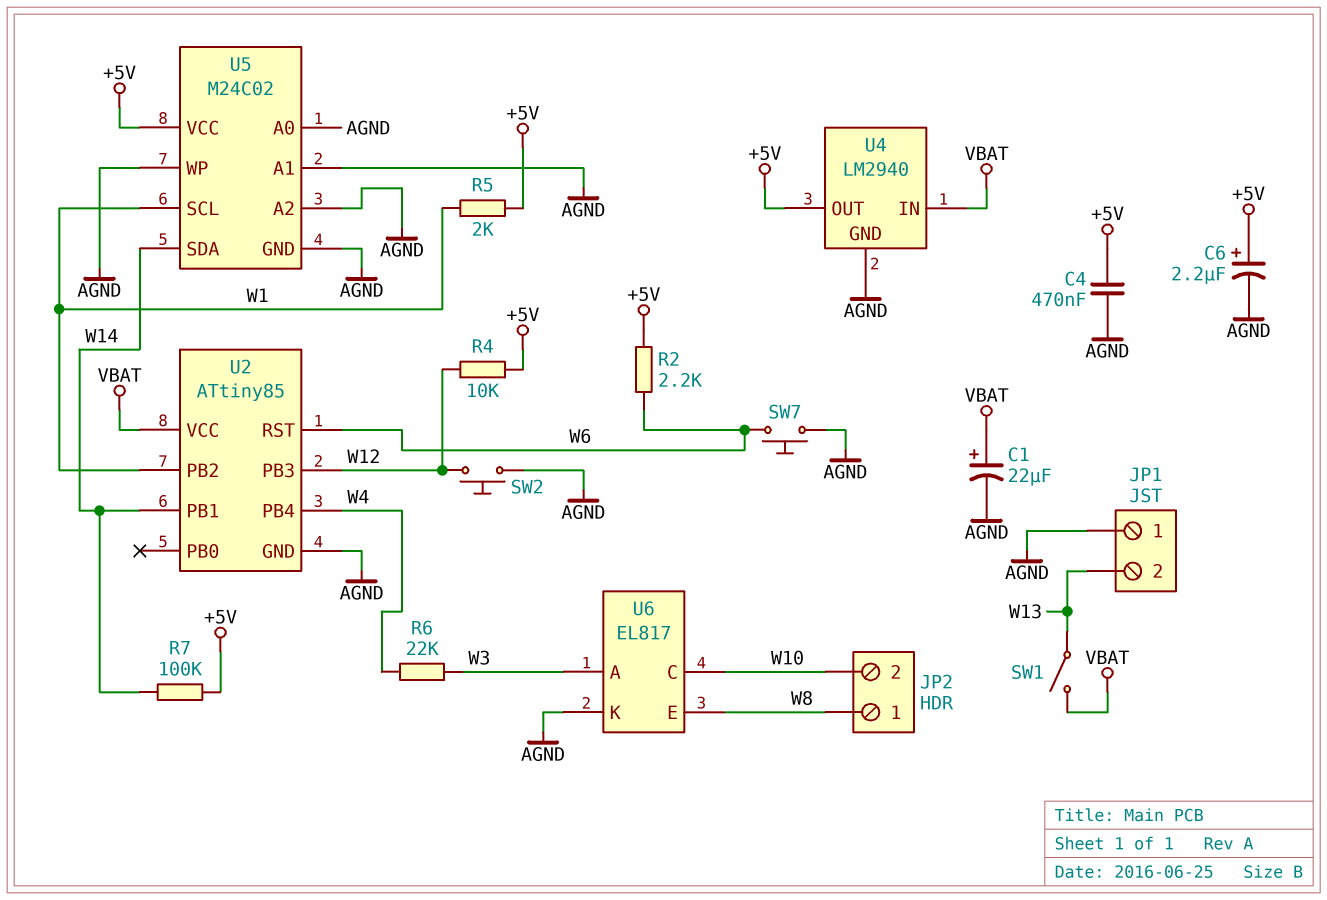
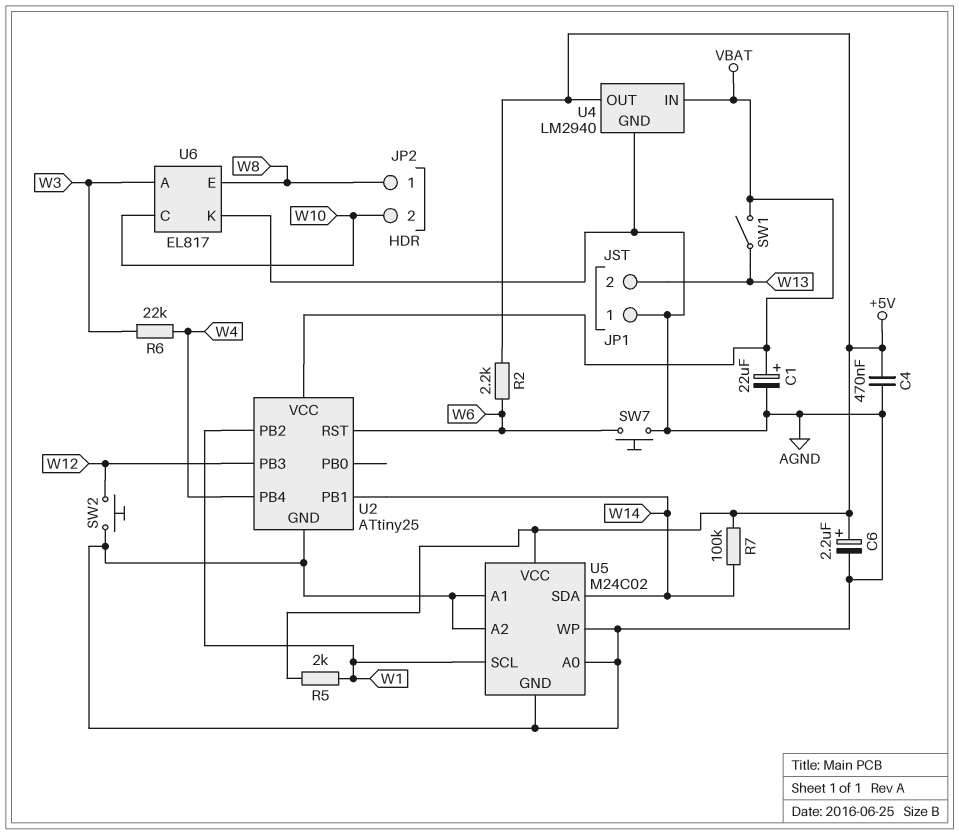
R4: 10k (+5V, W12) -> none
U2: ATtiny85 -> ATtiny25

